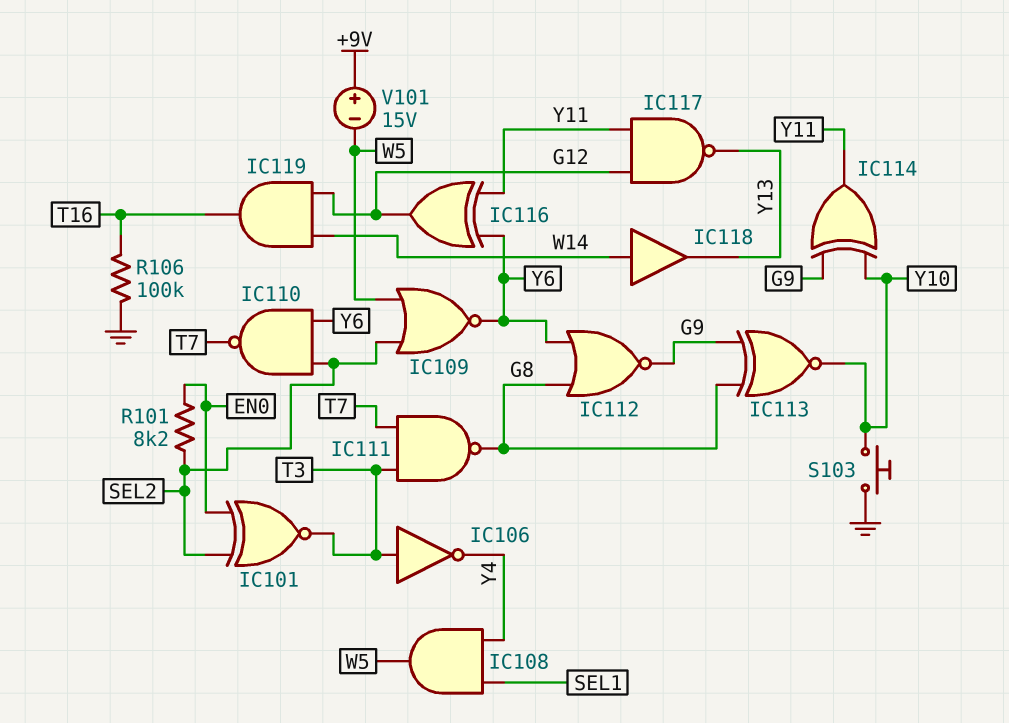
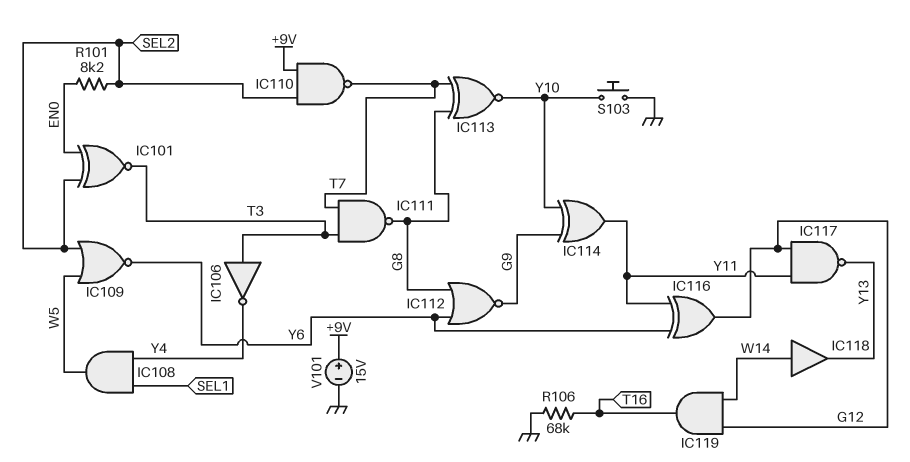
IC110: NAND (in SEL2, in Y6, out T7) -> NAND (in +9V, in SEL2, out T7)
IC113: XNOR (in G8, in G9, out Y10) -> XNOR (in G8, in T7, out Y10)
R106: 100k (GND, T16) -> 68k (GND, T16)
V101: 15V (plus +9V, minus W5) -> 15V (plus +9V, minus GND)

